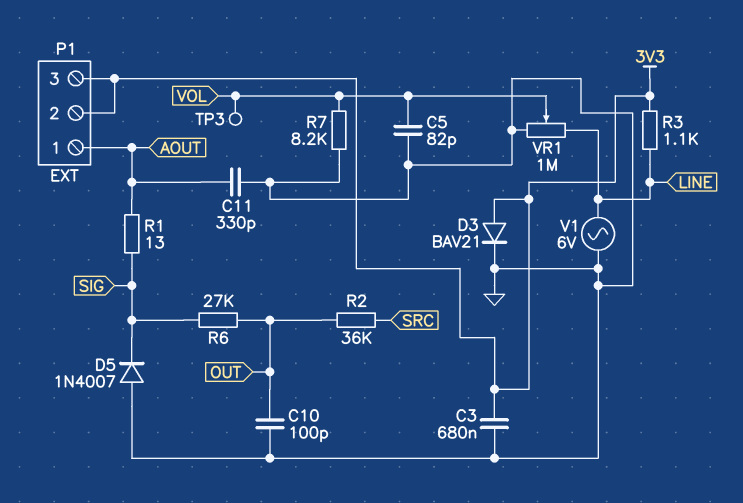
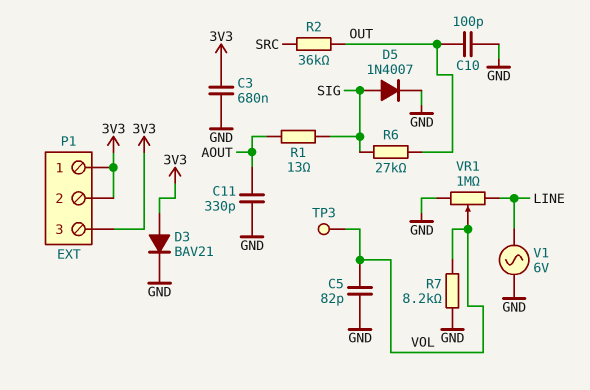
D5: diode 1N4007 (A GND, K SIG) -> diode 1N4007 (A SIG, K GND)
P1 pin 1: AOUT -> 3V3
R3: 1.1k (3V3, LINE) -> none

